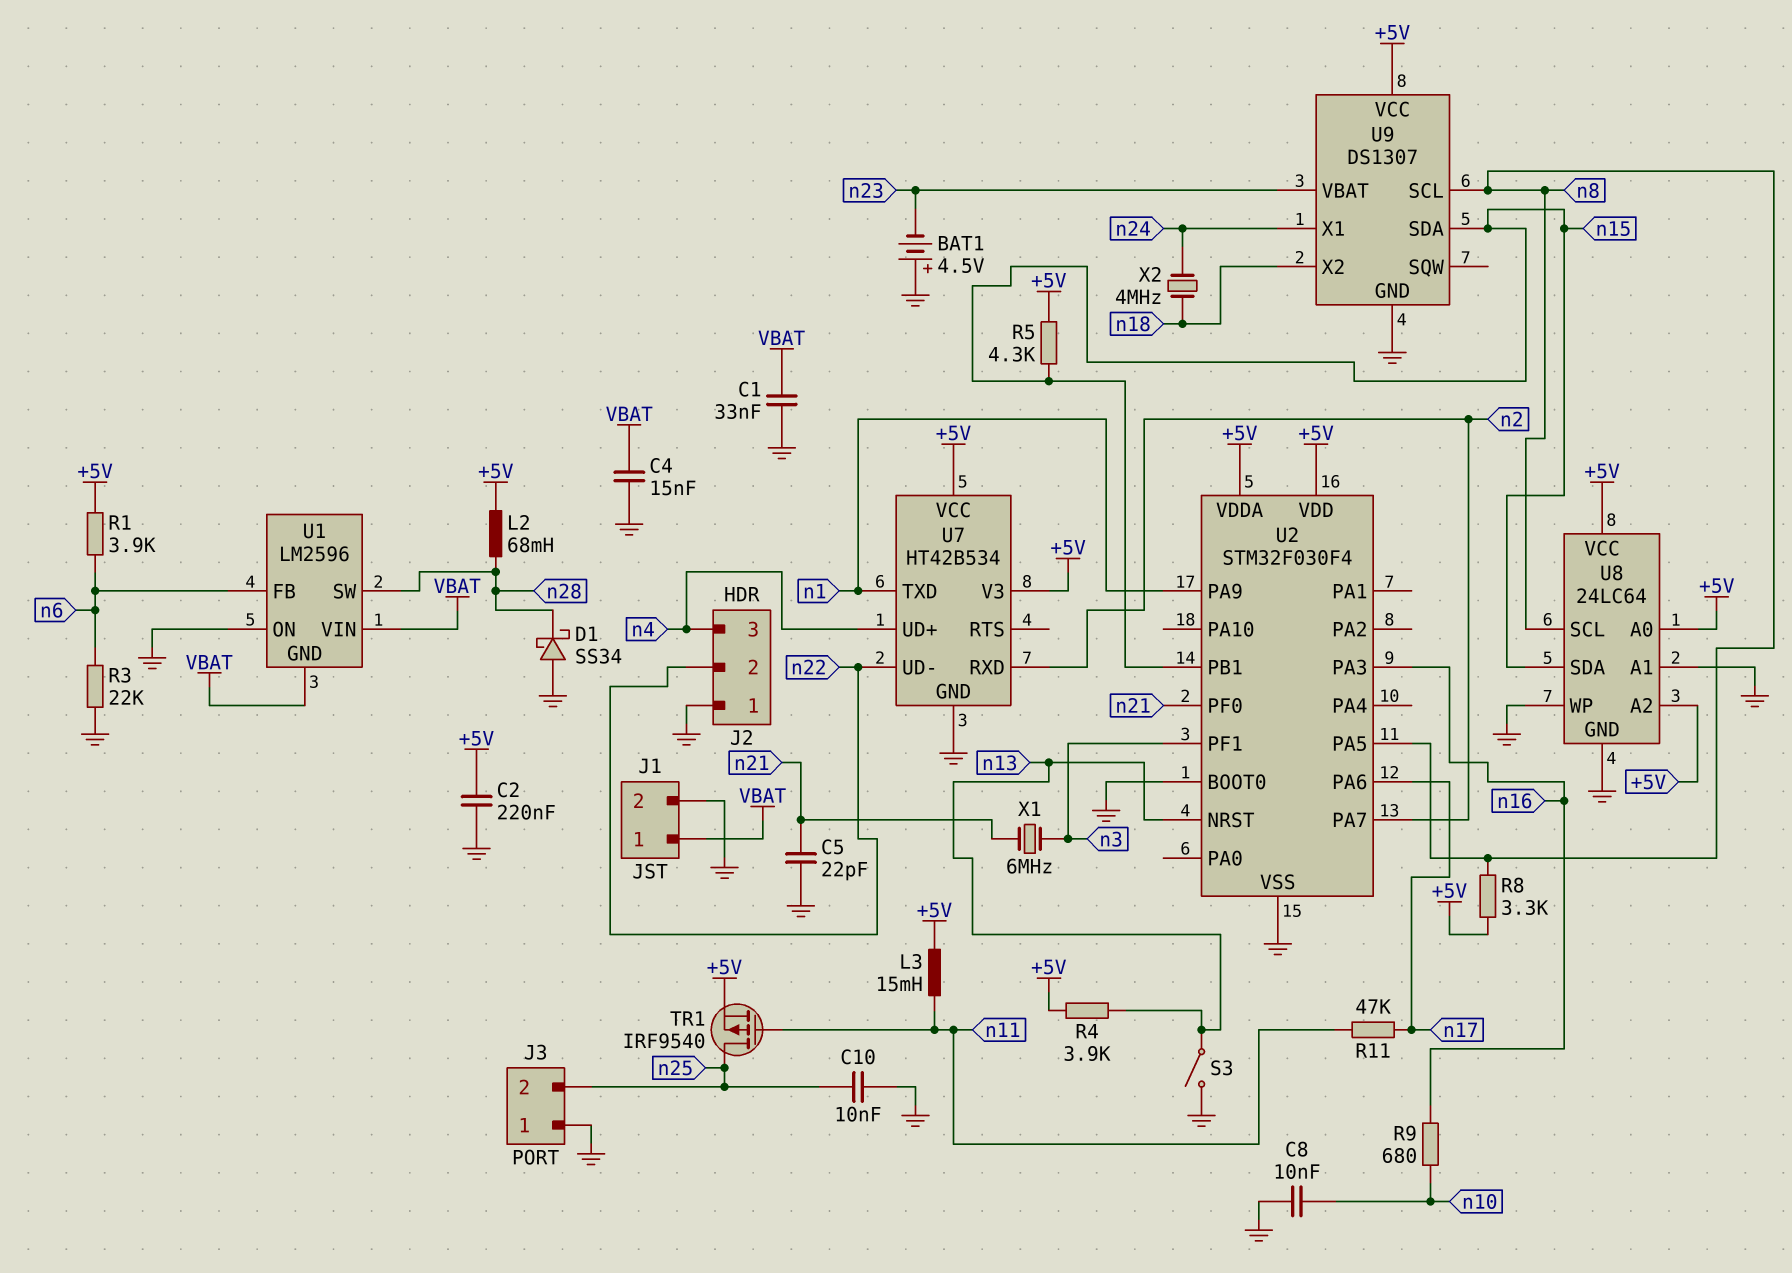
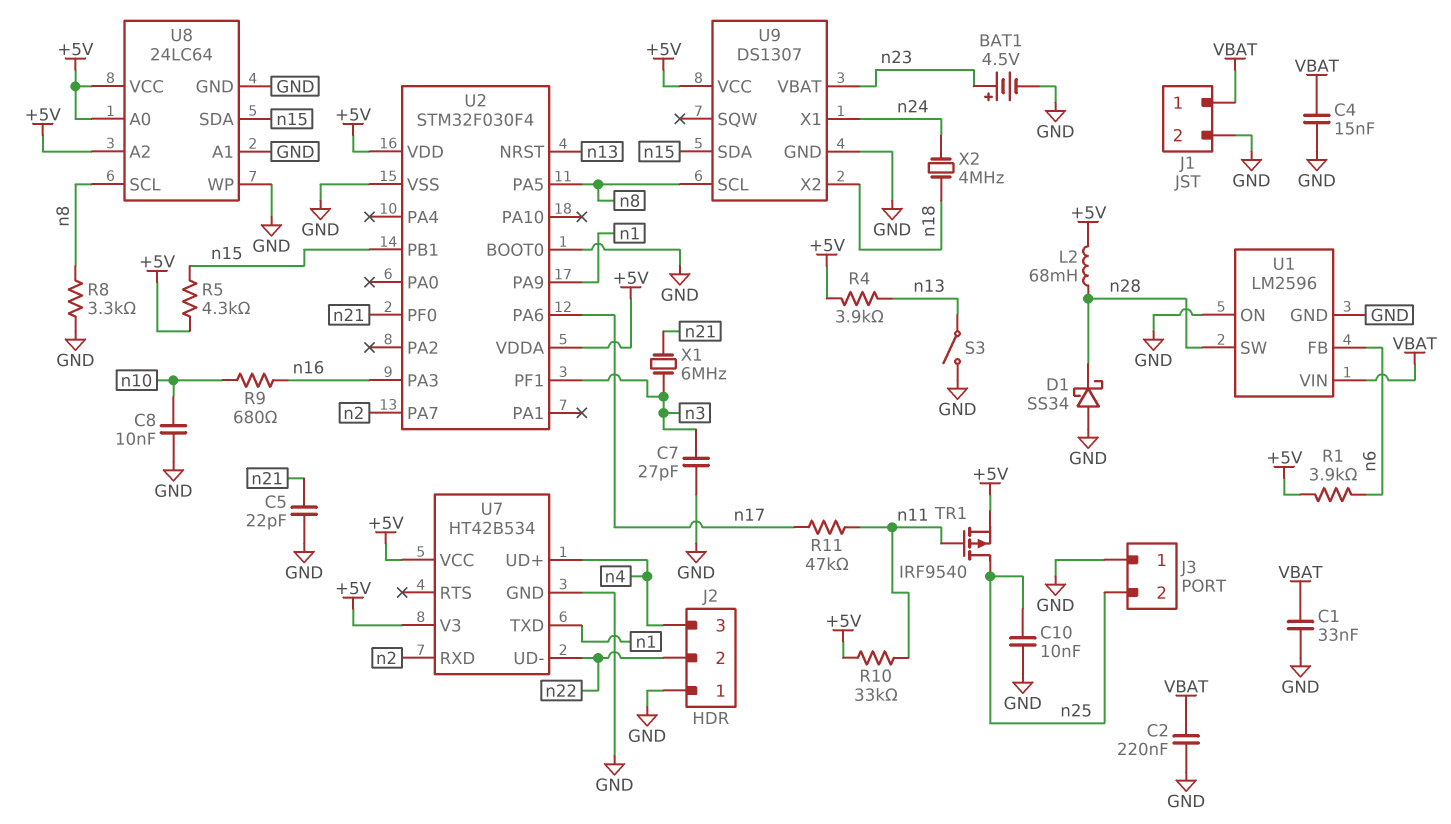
BAT1: 4.5V (plus GND, minus n23) -> 4.5V (plus n23, minus GND)
C2: 220nF (+5V, GND) -> 220nF (GND, VBAT)
C7: none -> 27pF (GND, n3)
L3: 15mH (+5V, n11) -> none
R3: 22k (GND, n6) -> none
R8: 3.3k (+5V, n8) -> 3.3k (GND, n8)
R10: none -> 33k (+5V, n11)
U1 pin GND: VBAT -> GND

